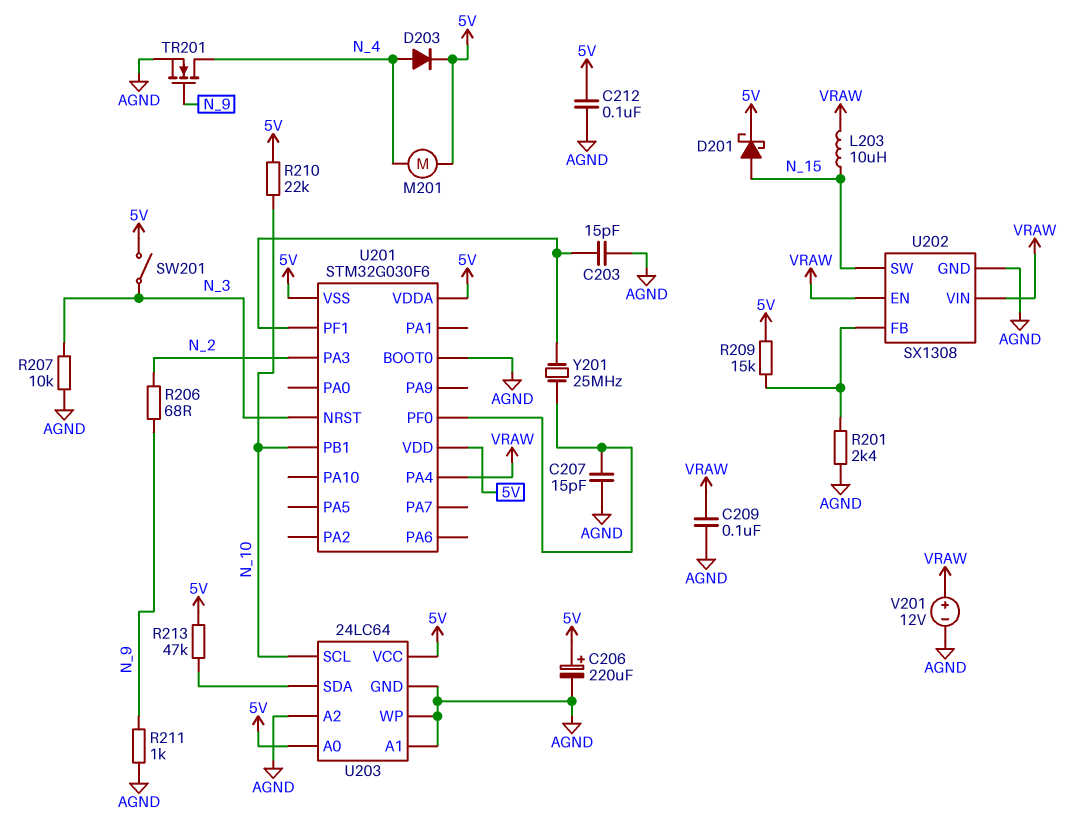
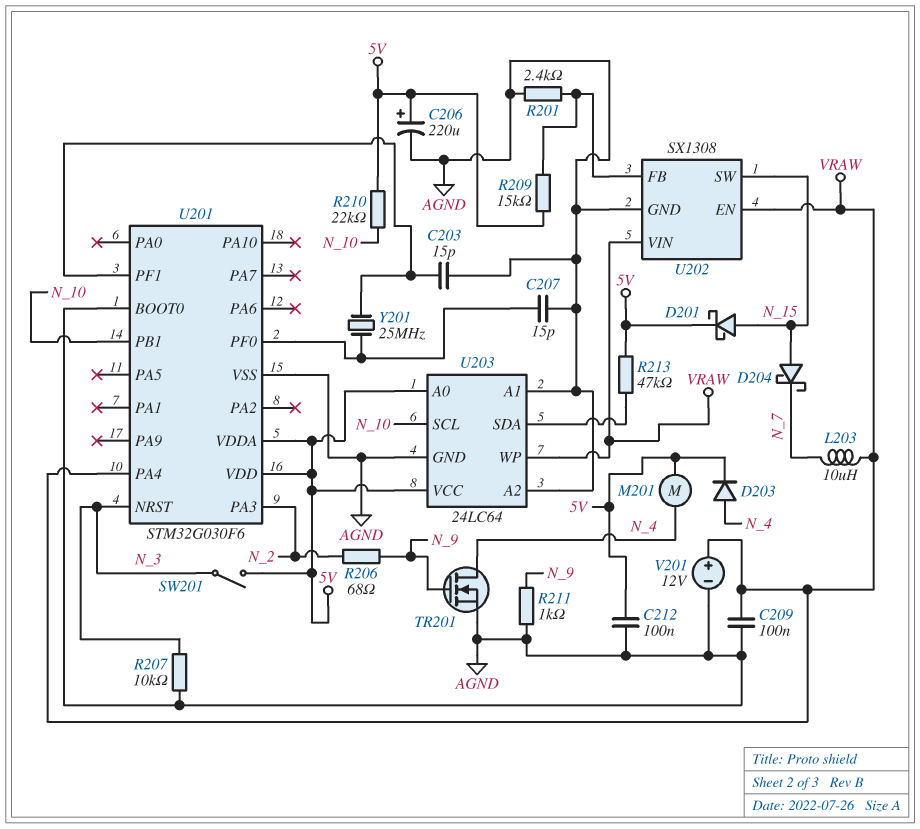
D204: none -> schottky (A N_15, K N_7)
L203: 10uH (N_15, VRAW) -> 10uH (N_7, VRAW)
U201 pin VSS: 5V -> AGND
U203 pin WP: AGND -> VRAW

